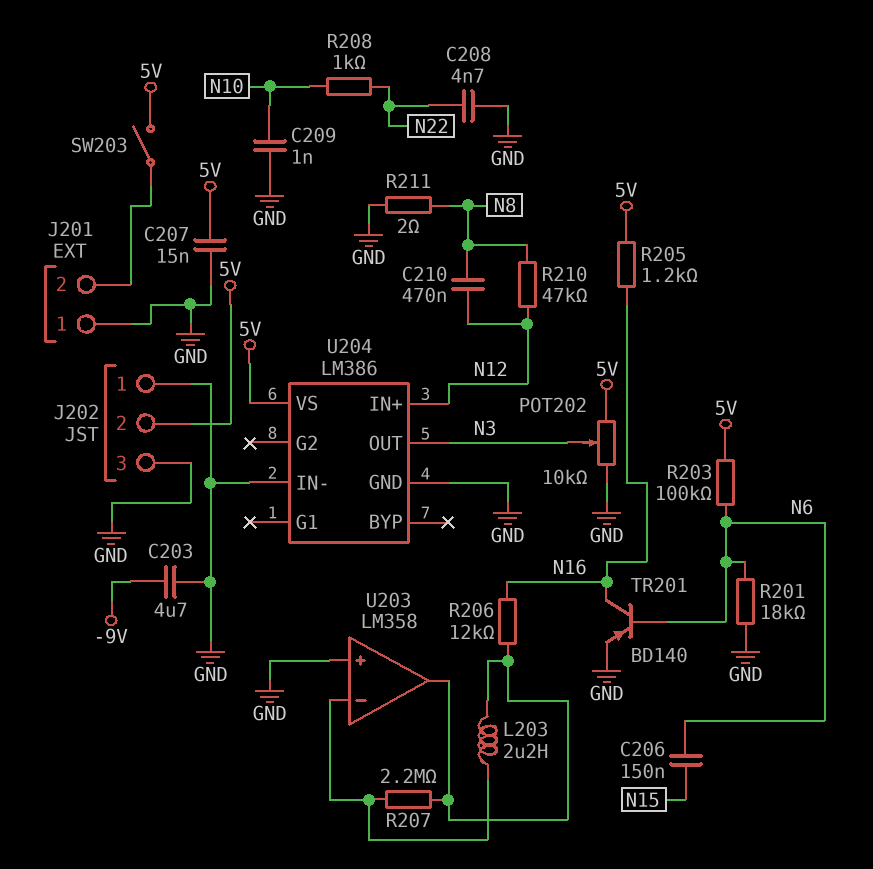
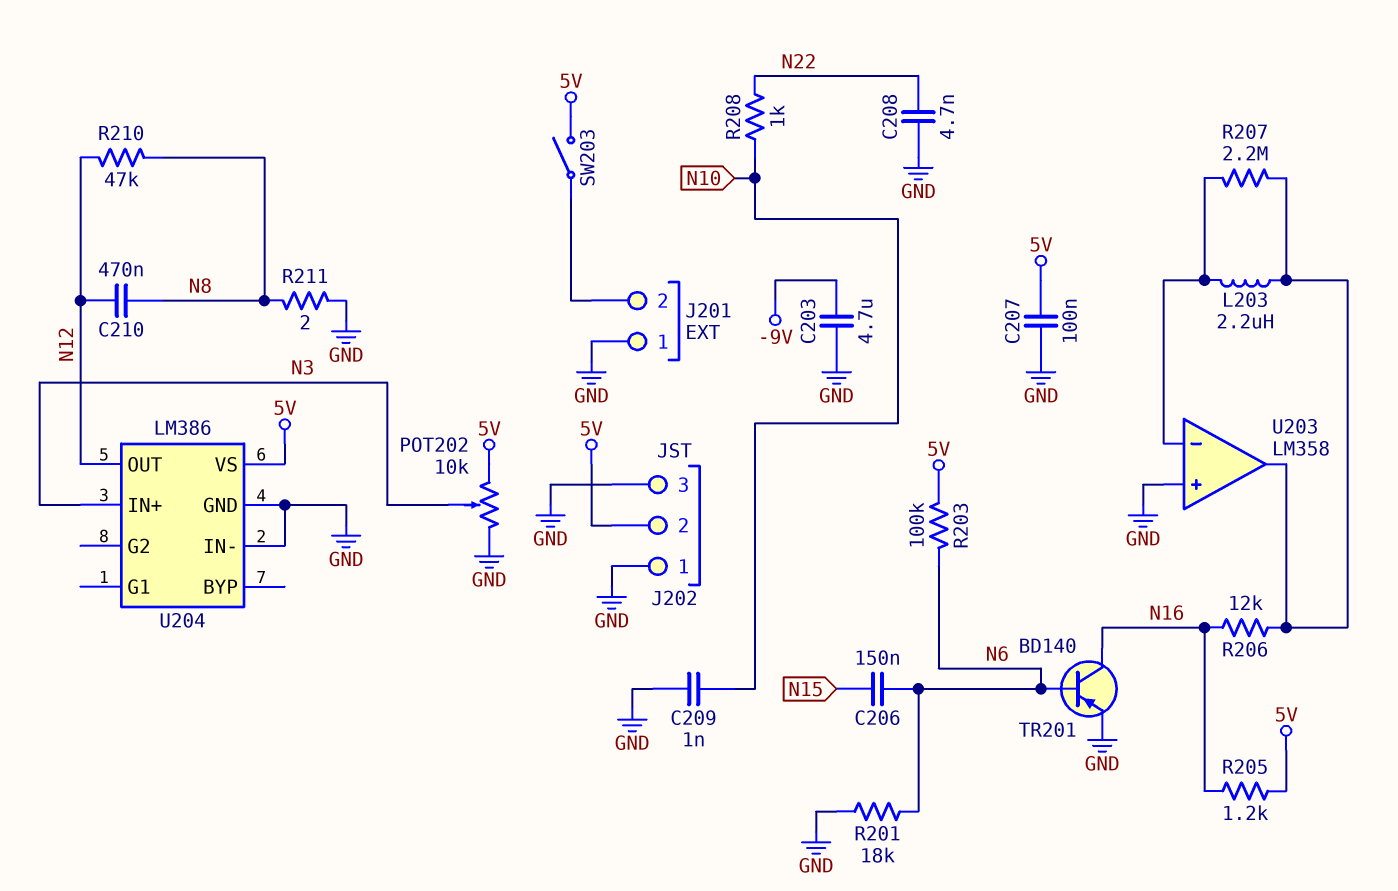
C207: 15nF (5V, GND) -> 100nF (5V, GND)
U204 pin IN+: N12 -> N3
U204 pin OUT: N3 -> N12

